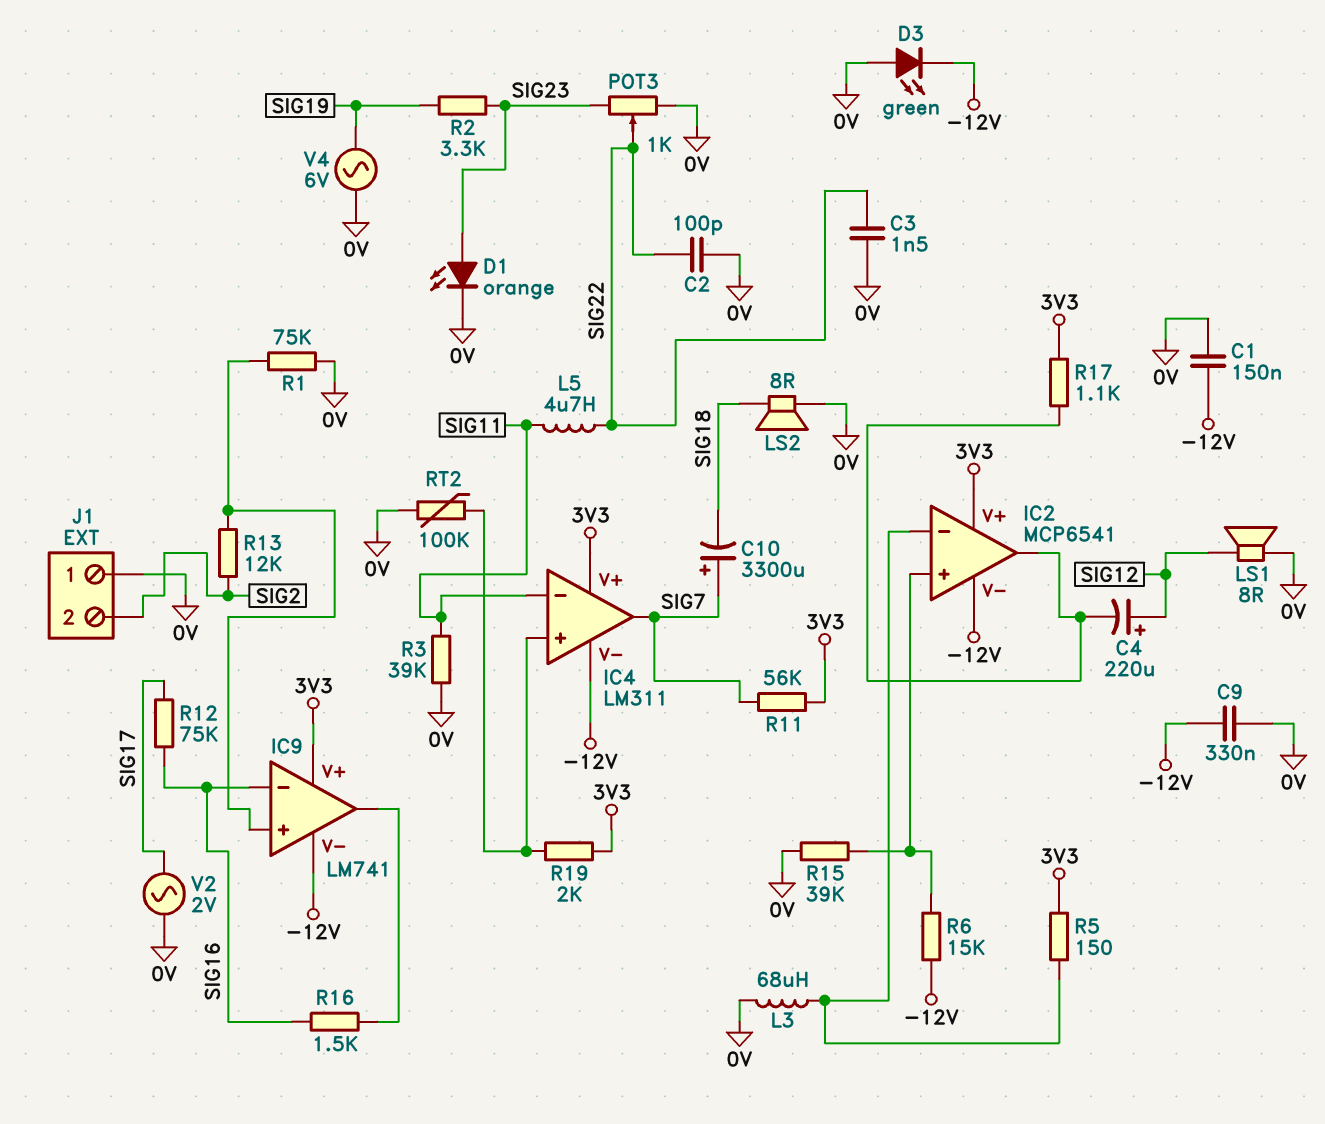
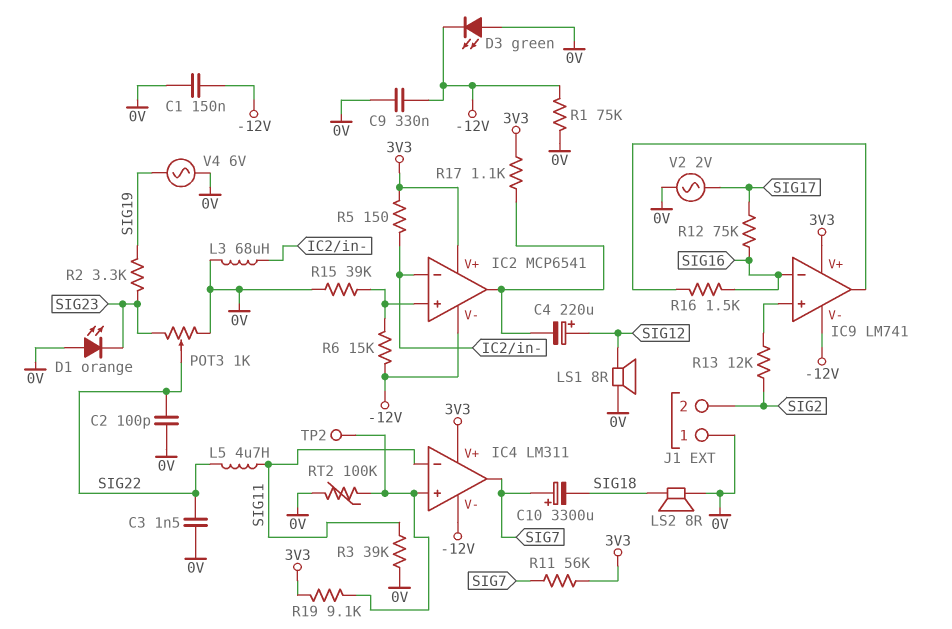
D1: LED orange (A SIG23, K 0V) -> LED orange (A 0V, K SIG23)
R1: 75k (0V, IC9/in+) -> 75k (-12V, 0V)
R19: 2k (3V3, IC4/in+) -> 9.1k (3V3, IC4/in+)
TP2: none -> test point (IC4/in+)

